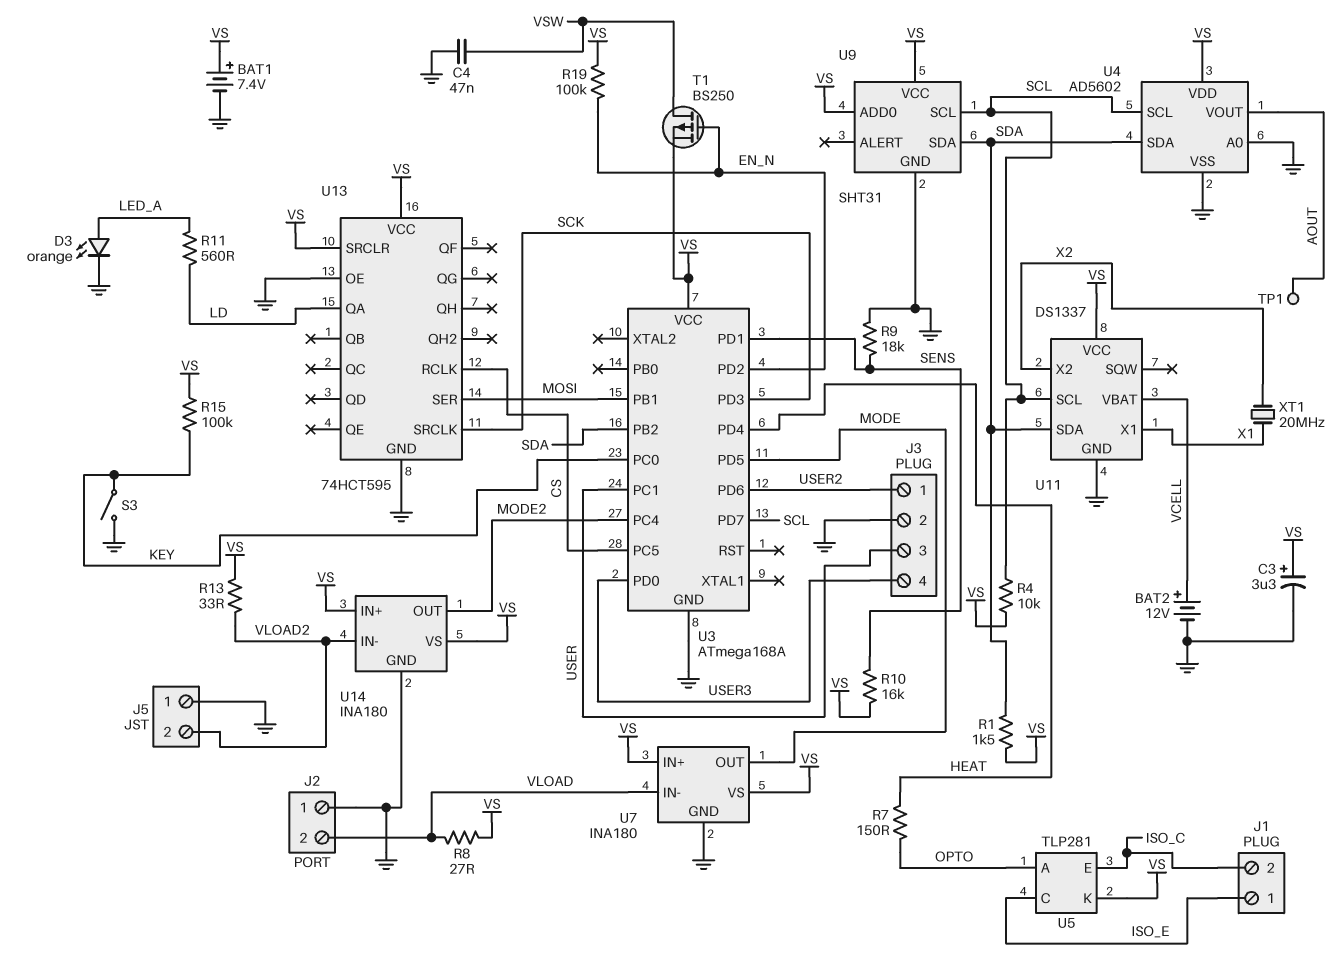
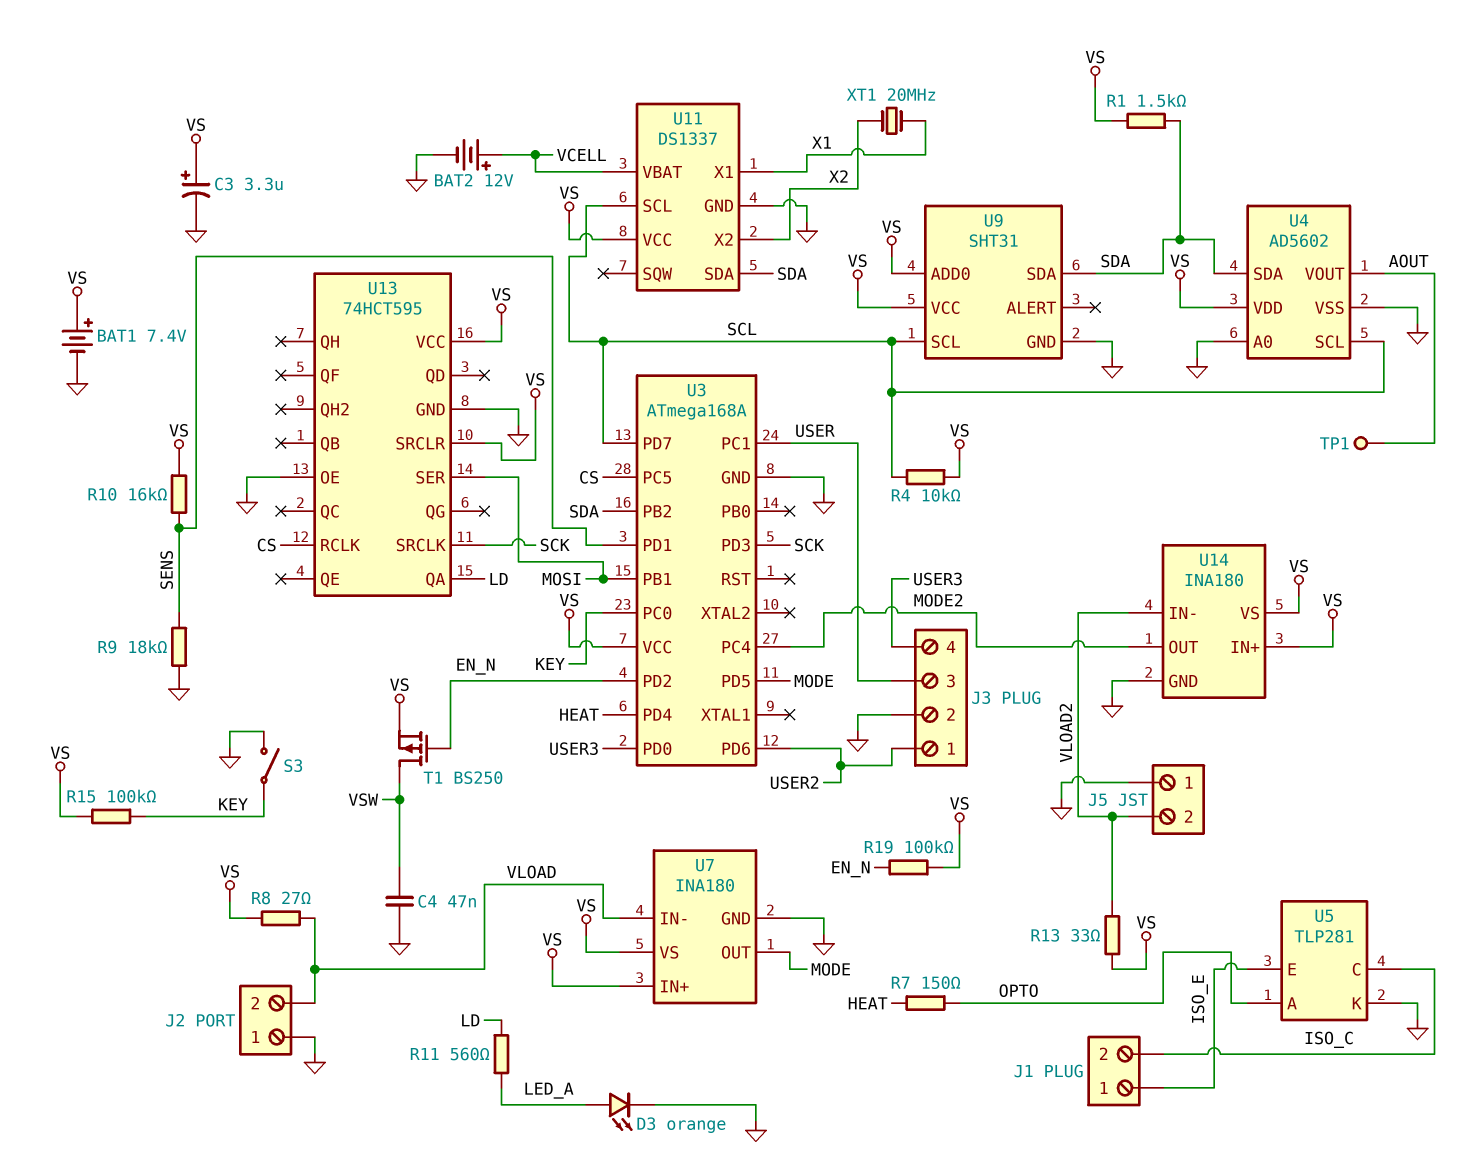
U5 pin C: ISO_E -> ISO_C
U5 pin E: ISO_C -> ISO_E
U5 pin K: VS -> GND

